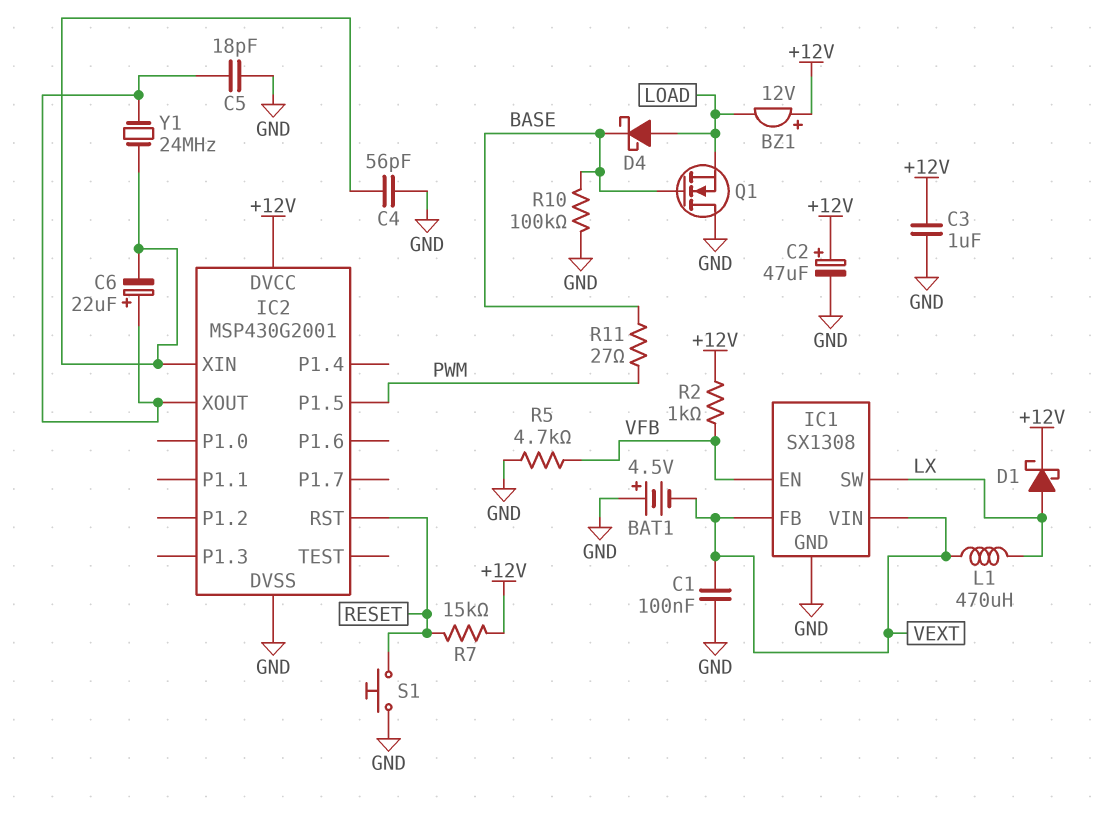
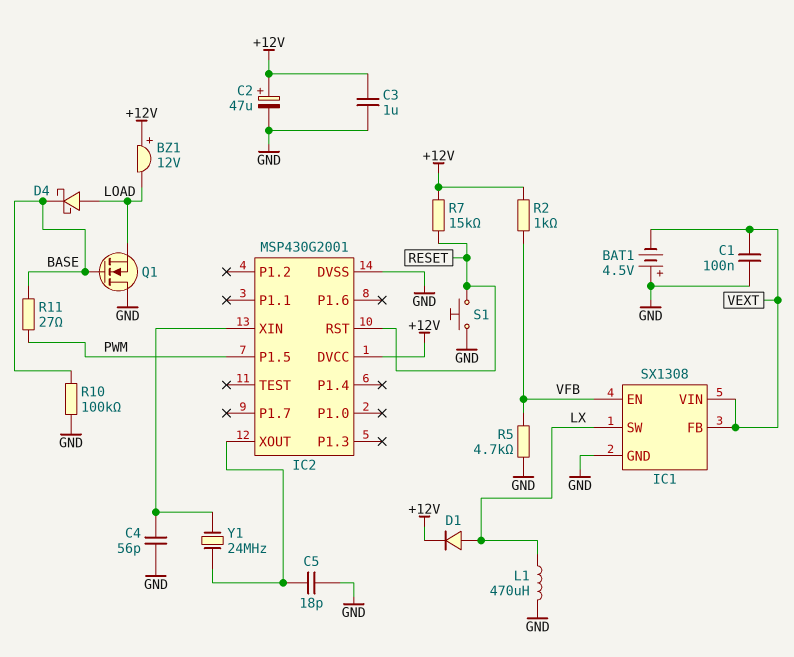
C6: 22uF (plus IC2/XOUT, minus IC2/XIN) -> none
D1: schottky (A LX, K +12V) -> diode (A LX, K +12V)
L1: 470uH (LX, VEXT) -> 470uH (GND, LX)

